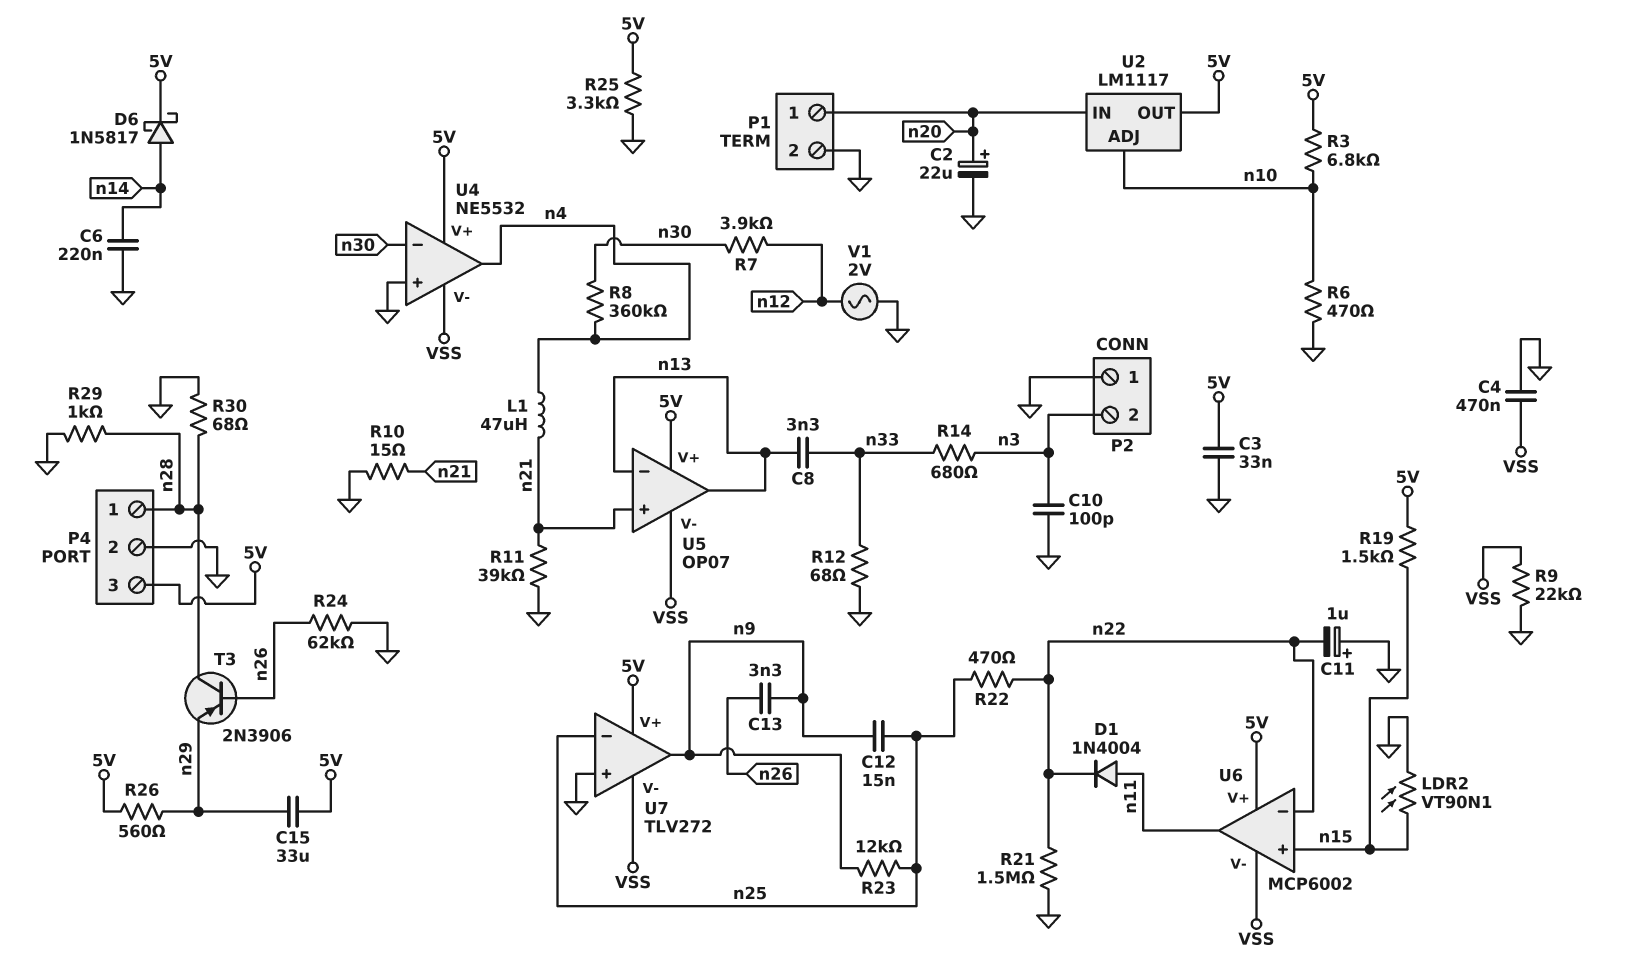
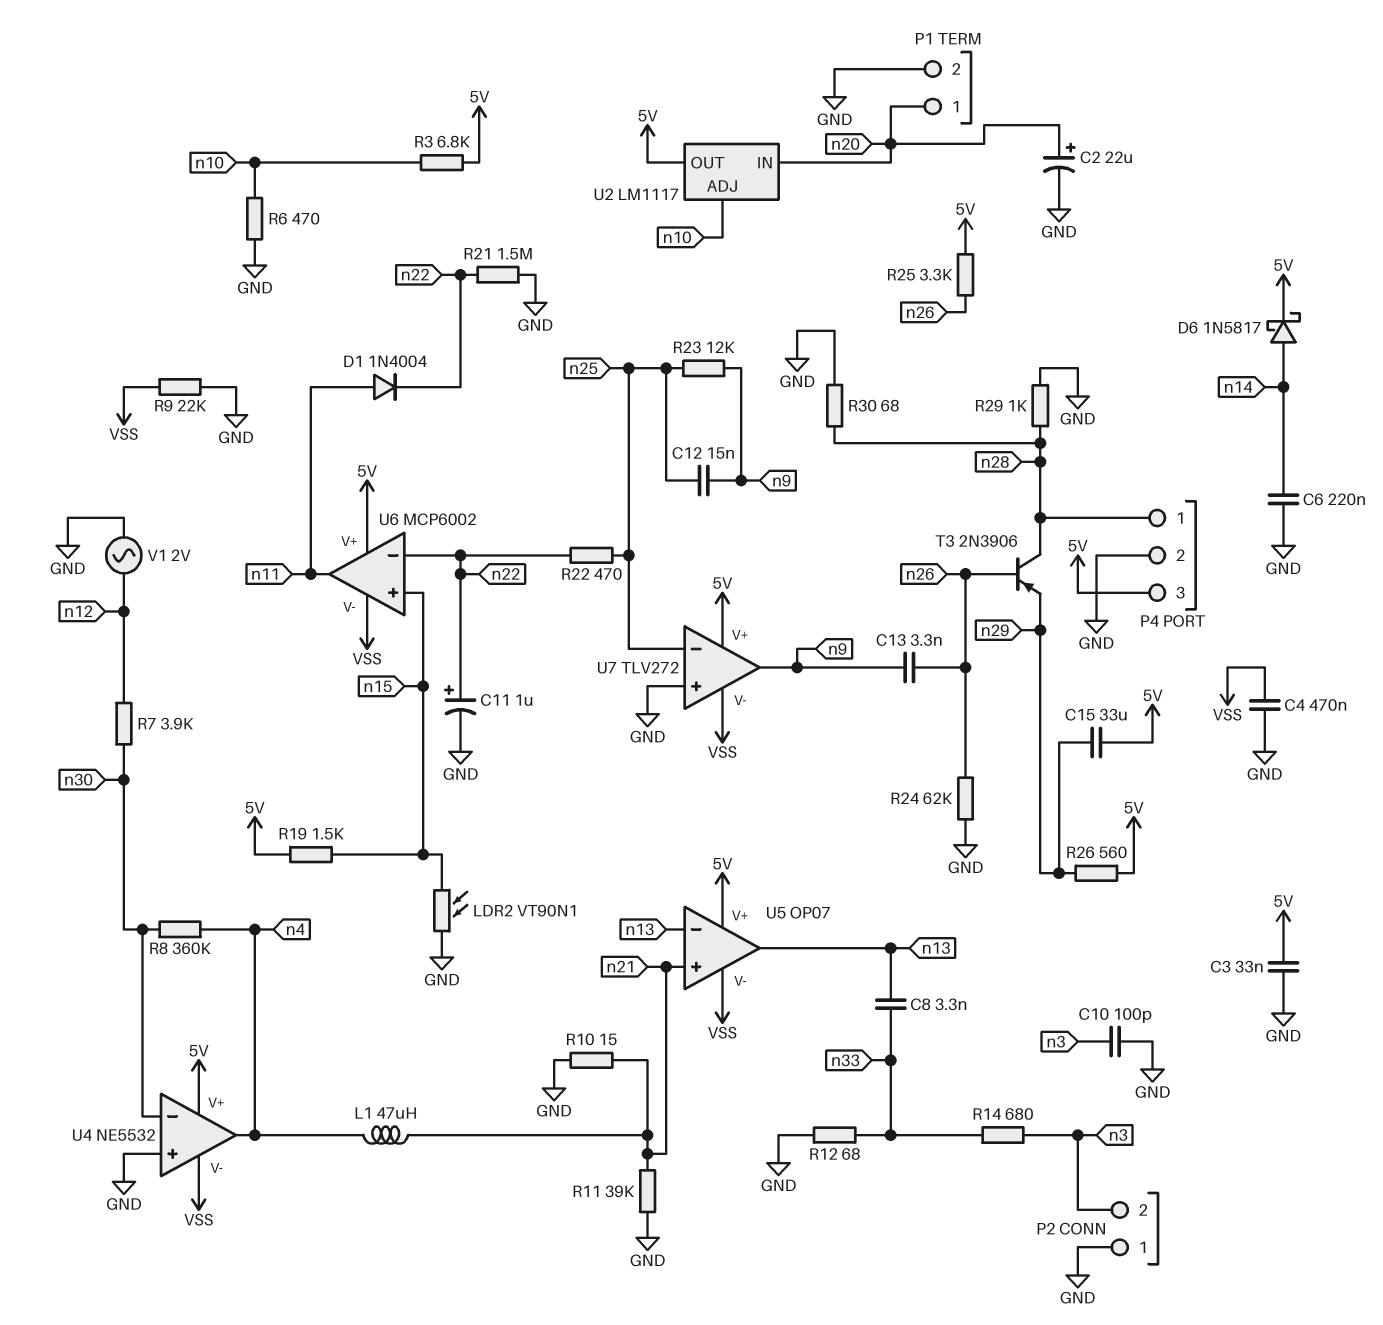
C11: 1uF (plus GND, minus n22) -> 1uF (plus n22, minus GND)
R25: 3.3k (5V, GND) -> 3.3k (5V, n26)

